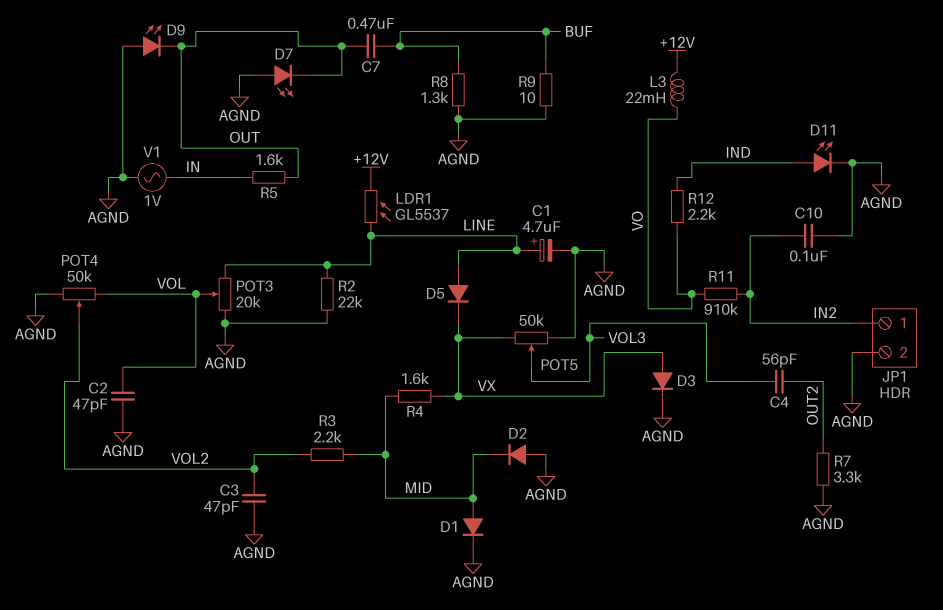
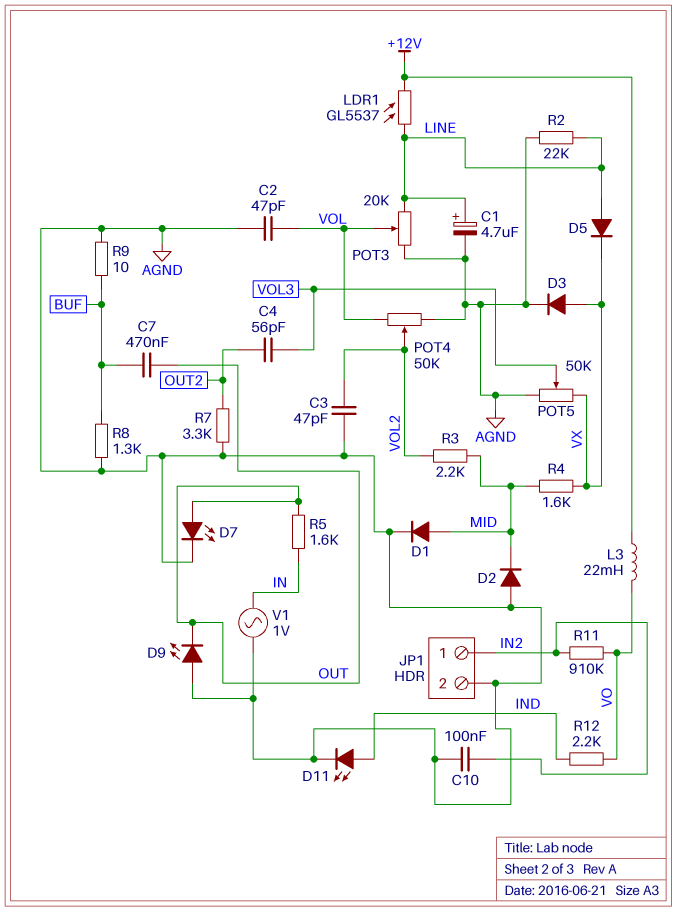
D7: LED (A AGND, K OUT) -> LED (A OUT, K AGND)

